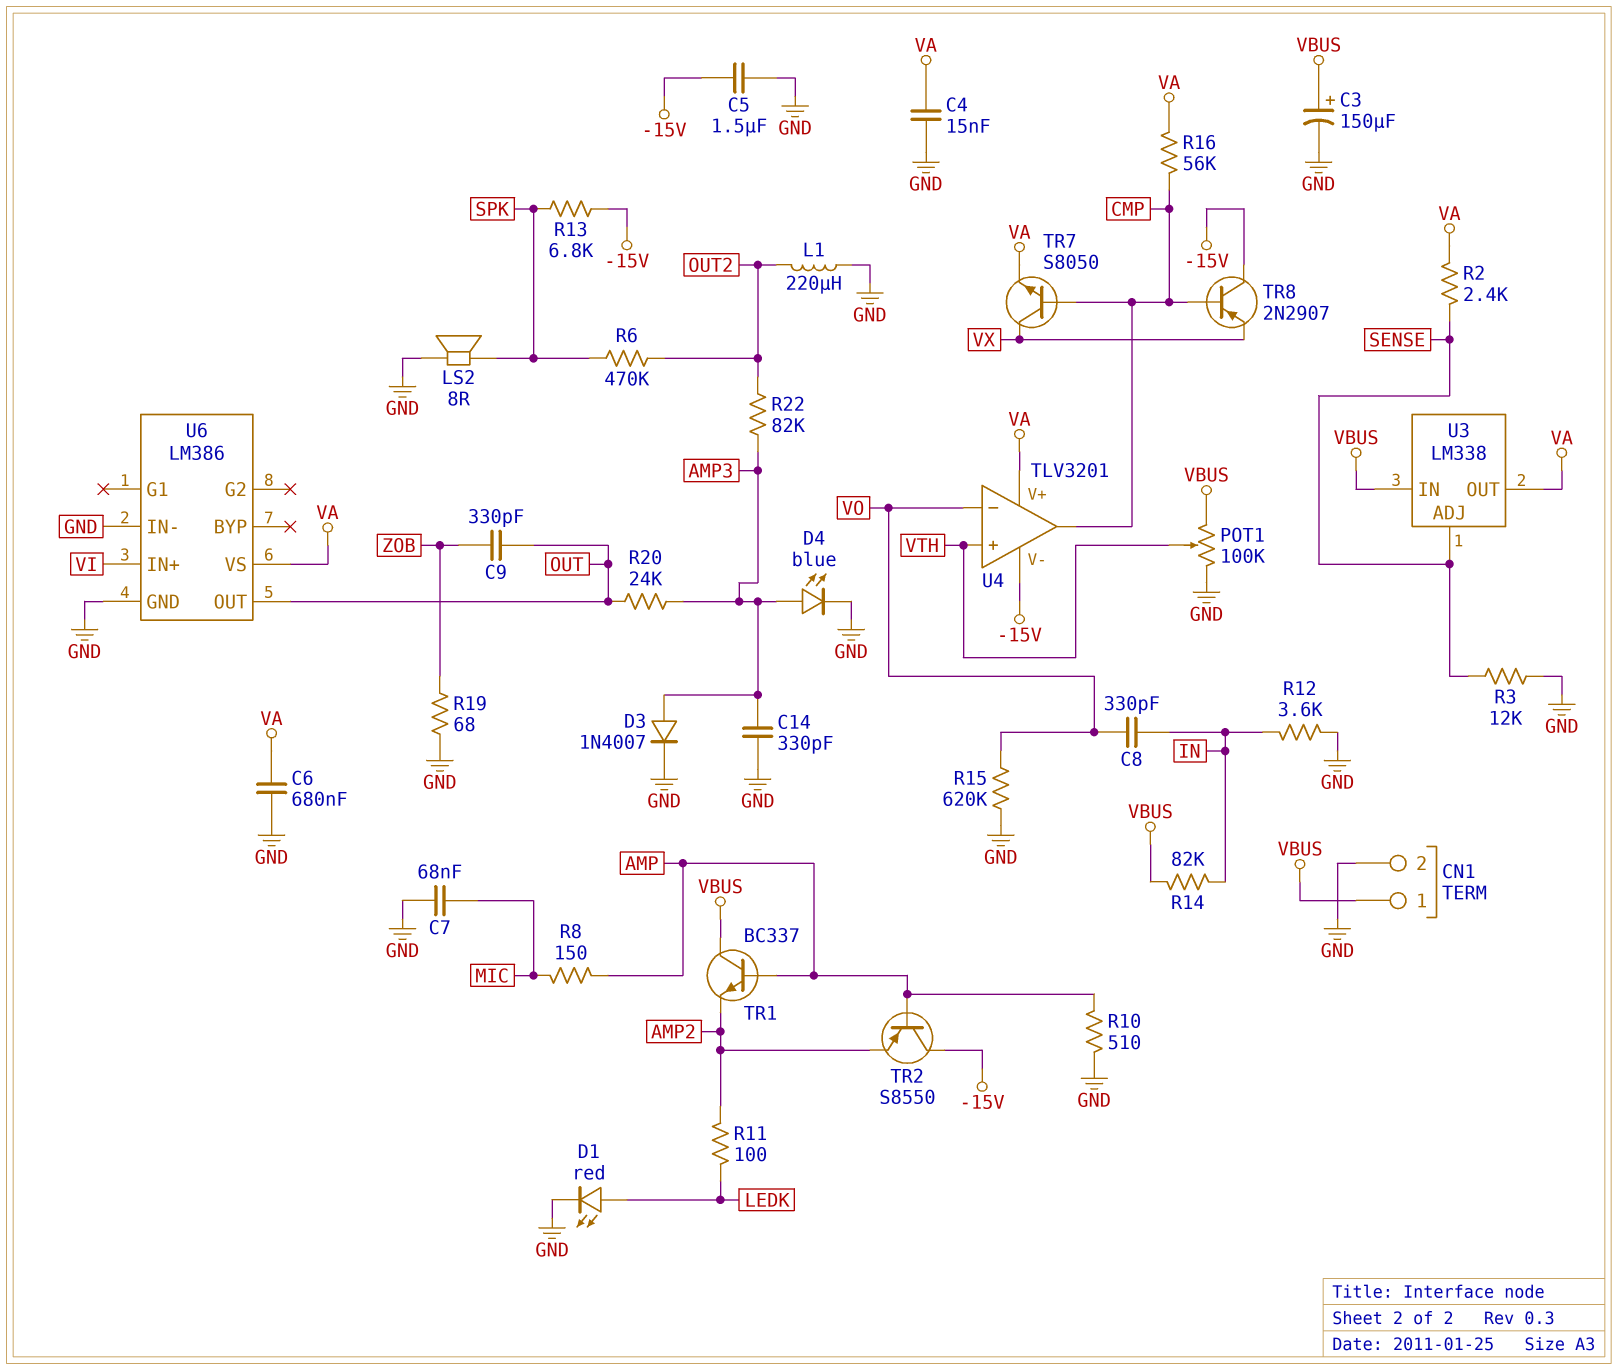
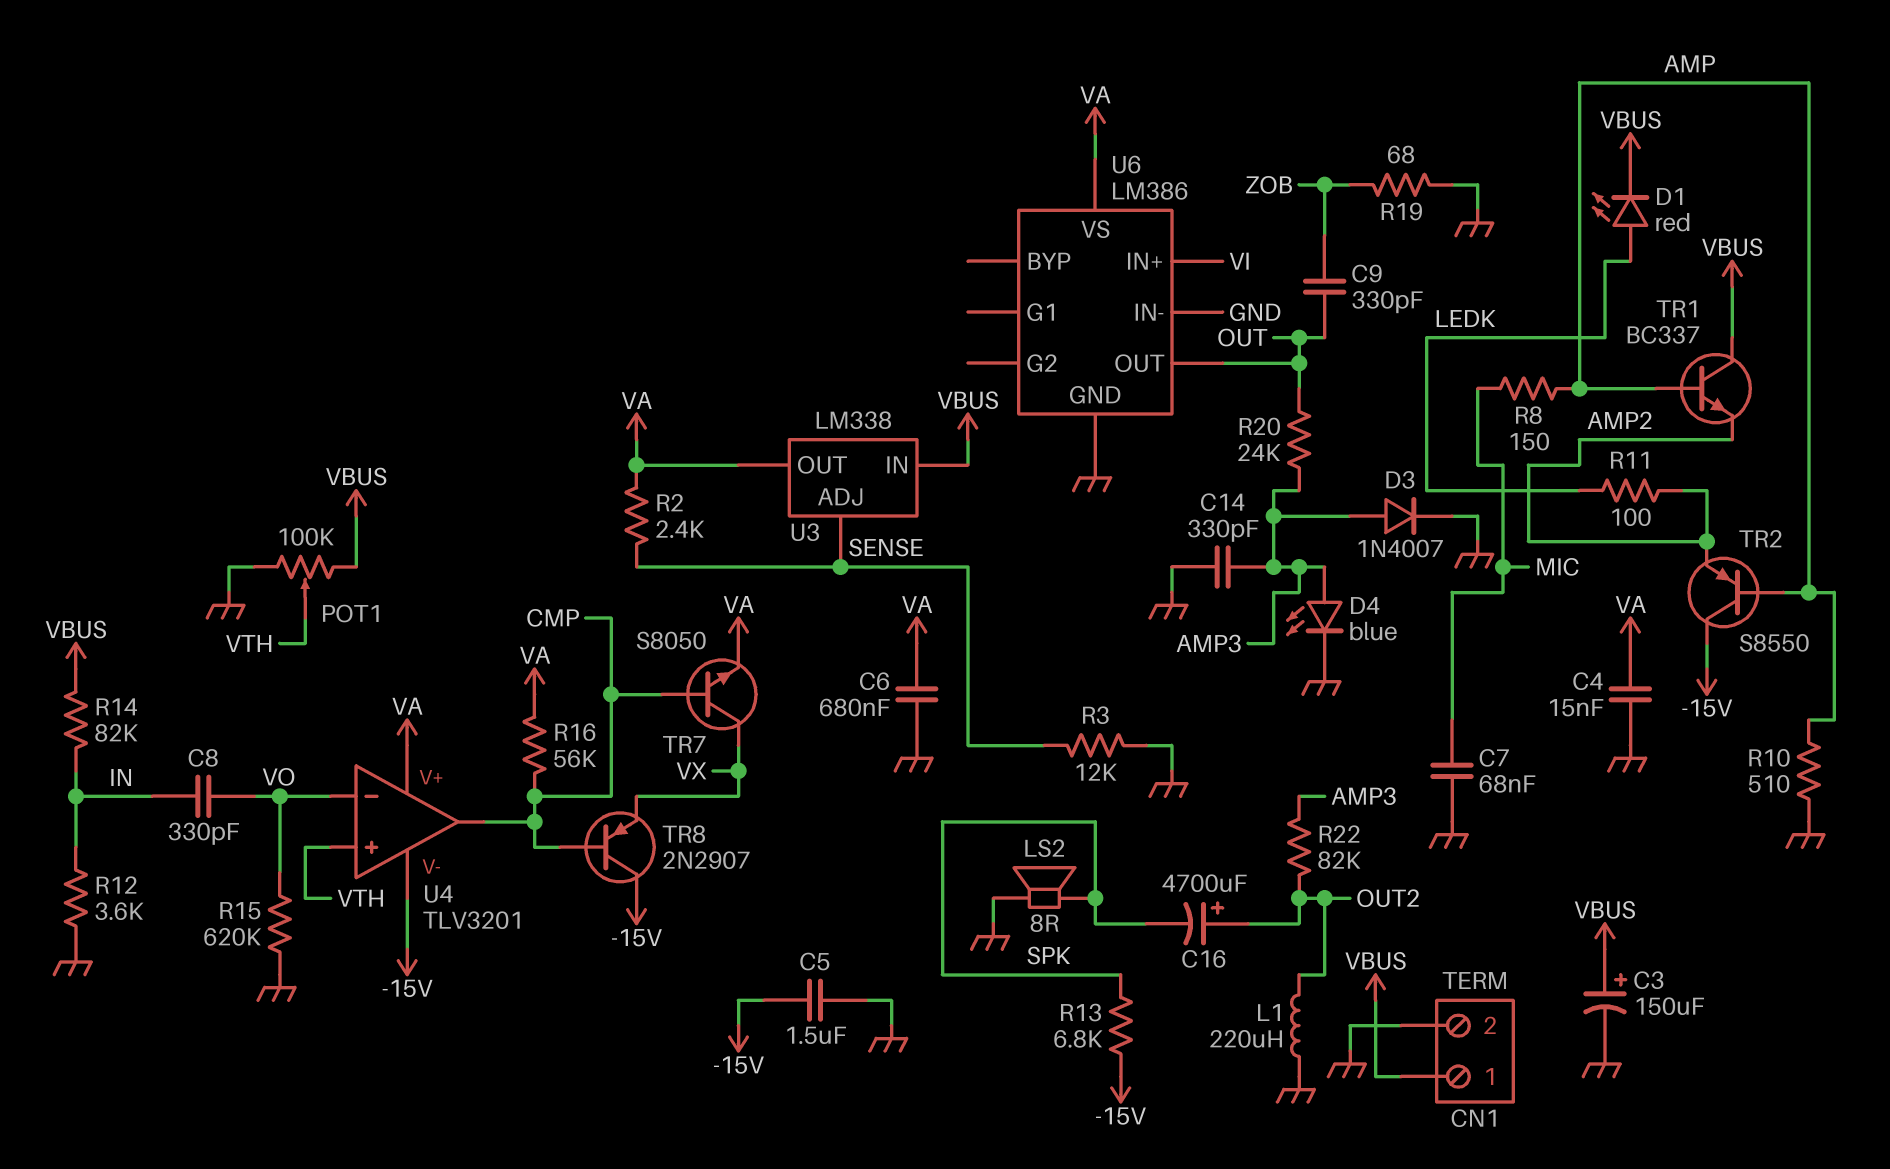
C16: none -> 4700uF (plus OUT2, minus SPK)
D1: LED red (A LEDK, K GND) -> LED red (A LEDK, K VBUS)
R6: 470k (OUT2, SPK) -> none

